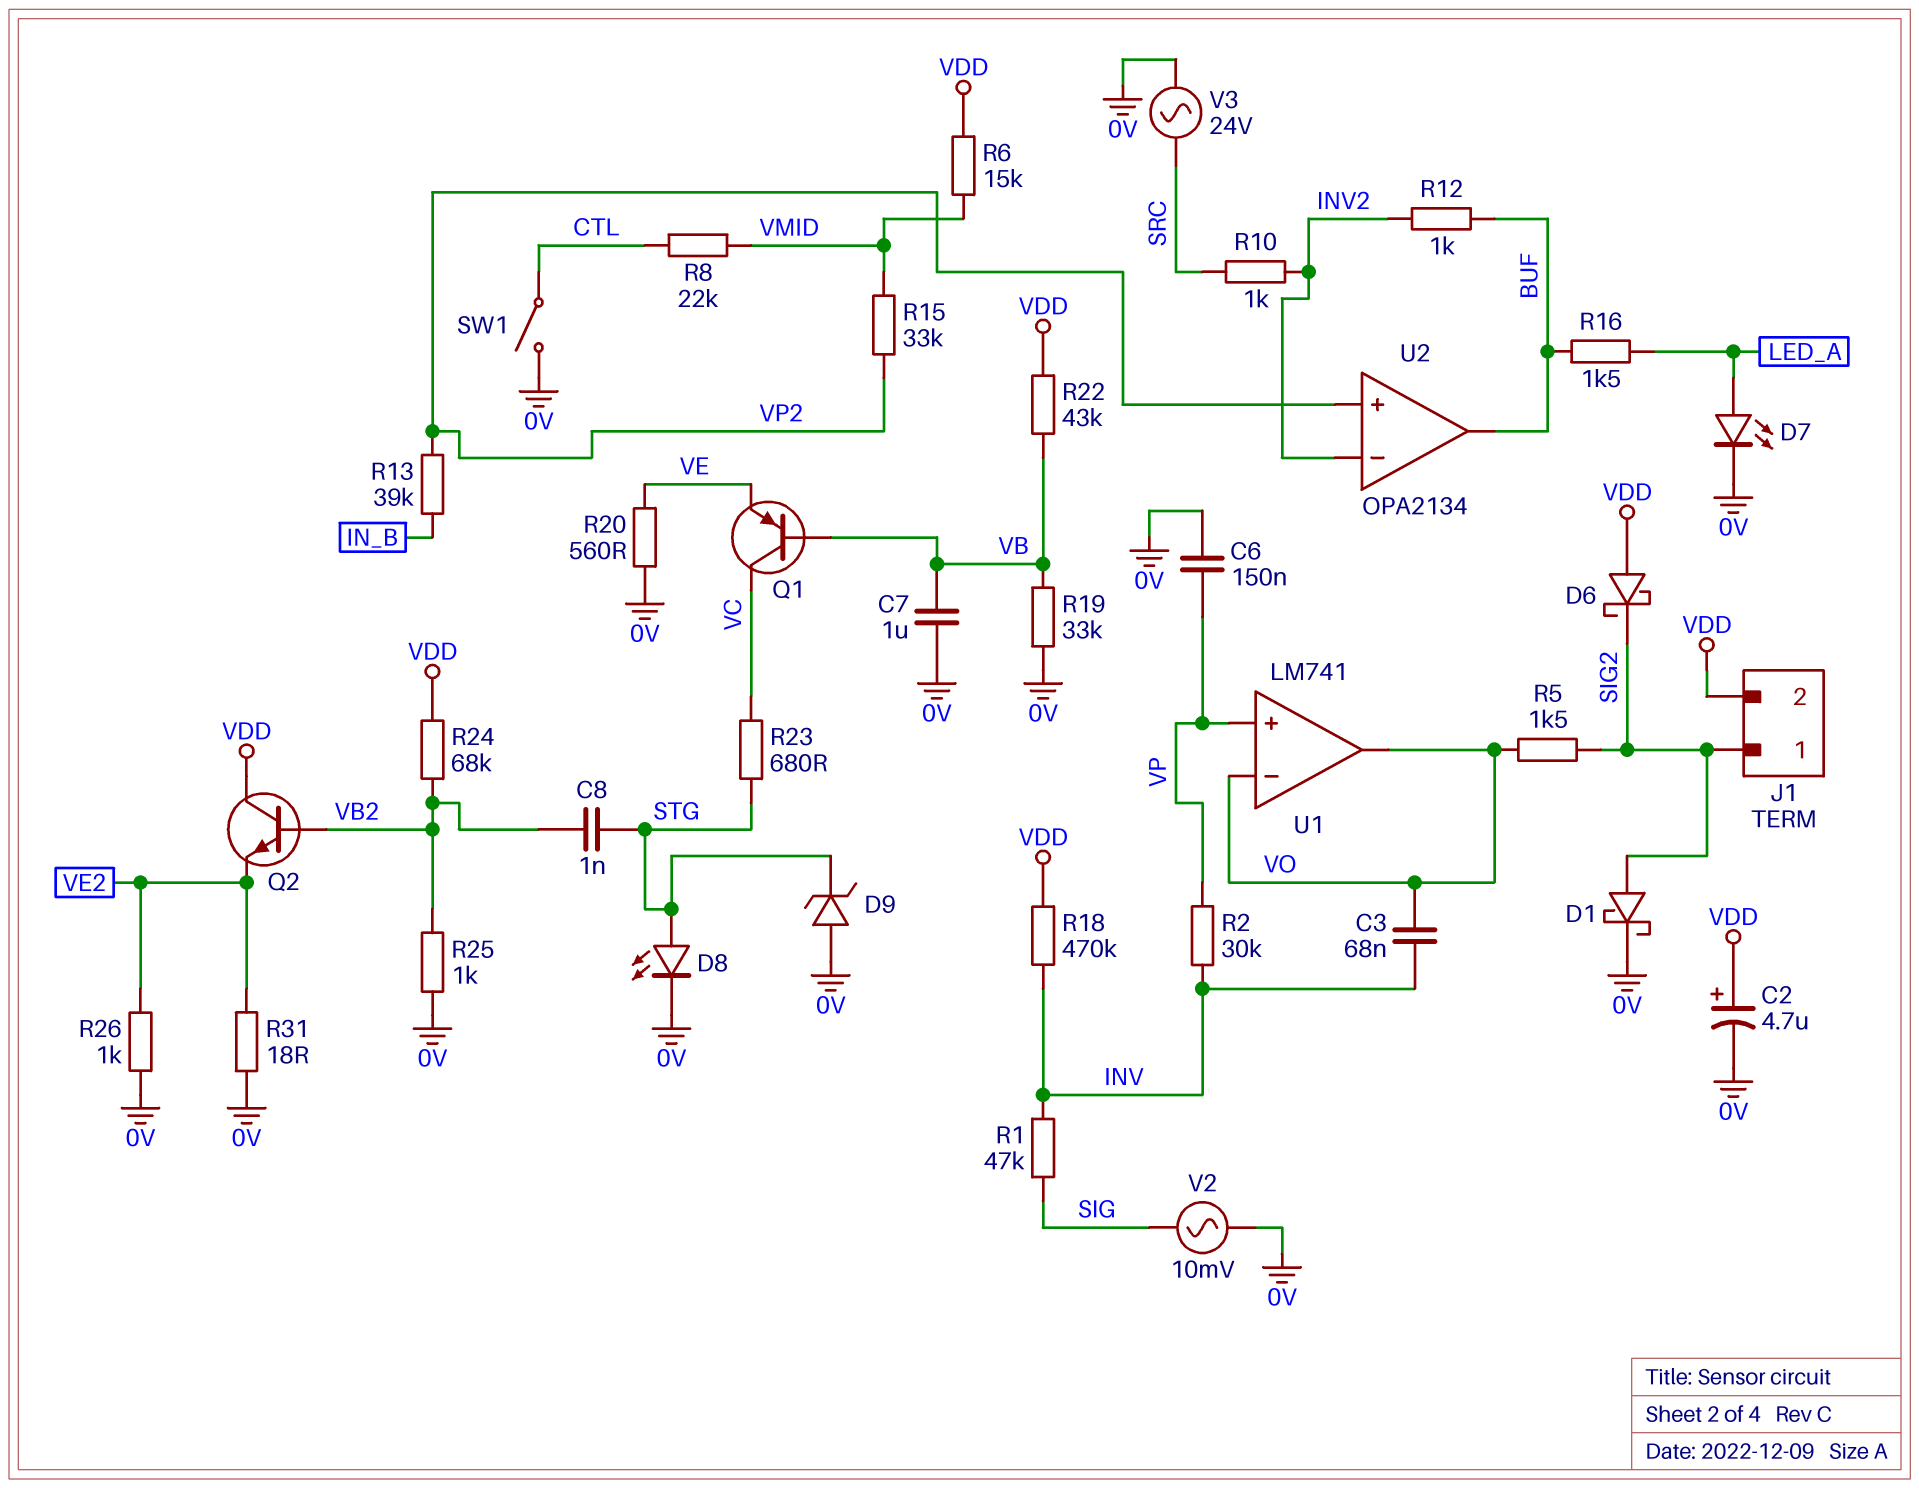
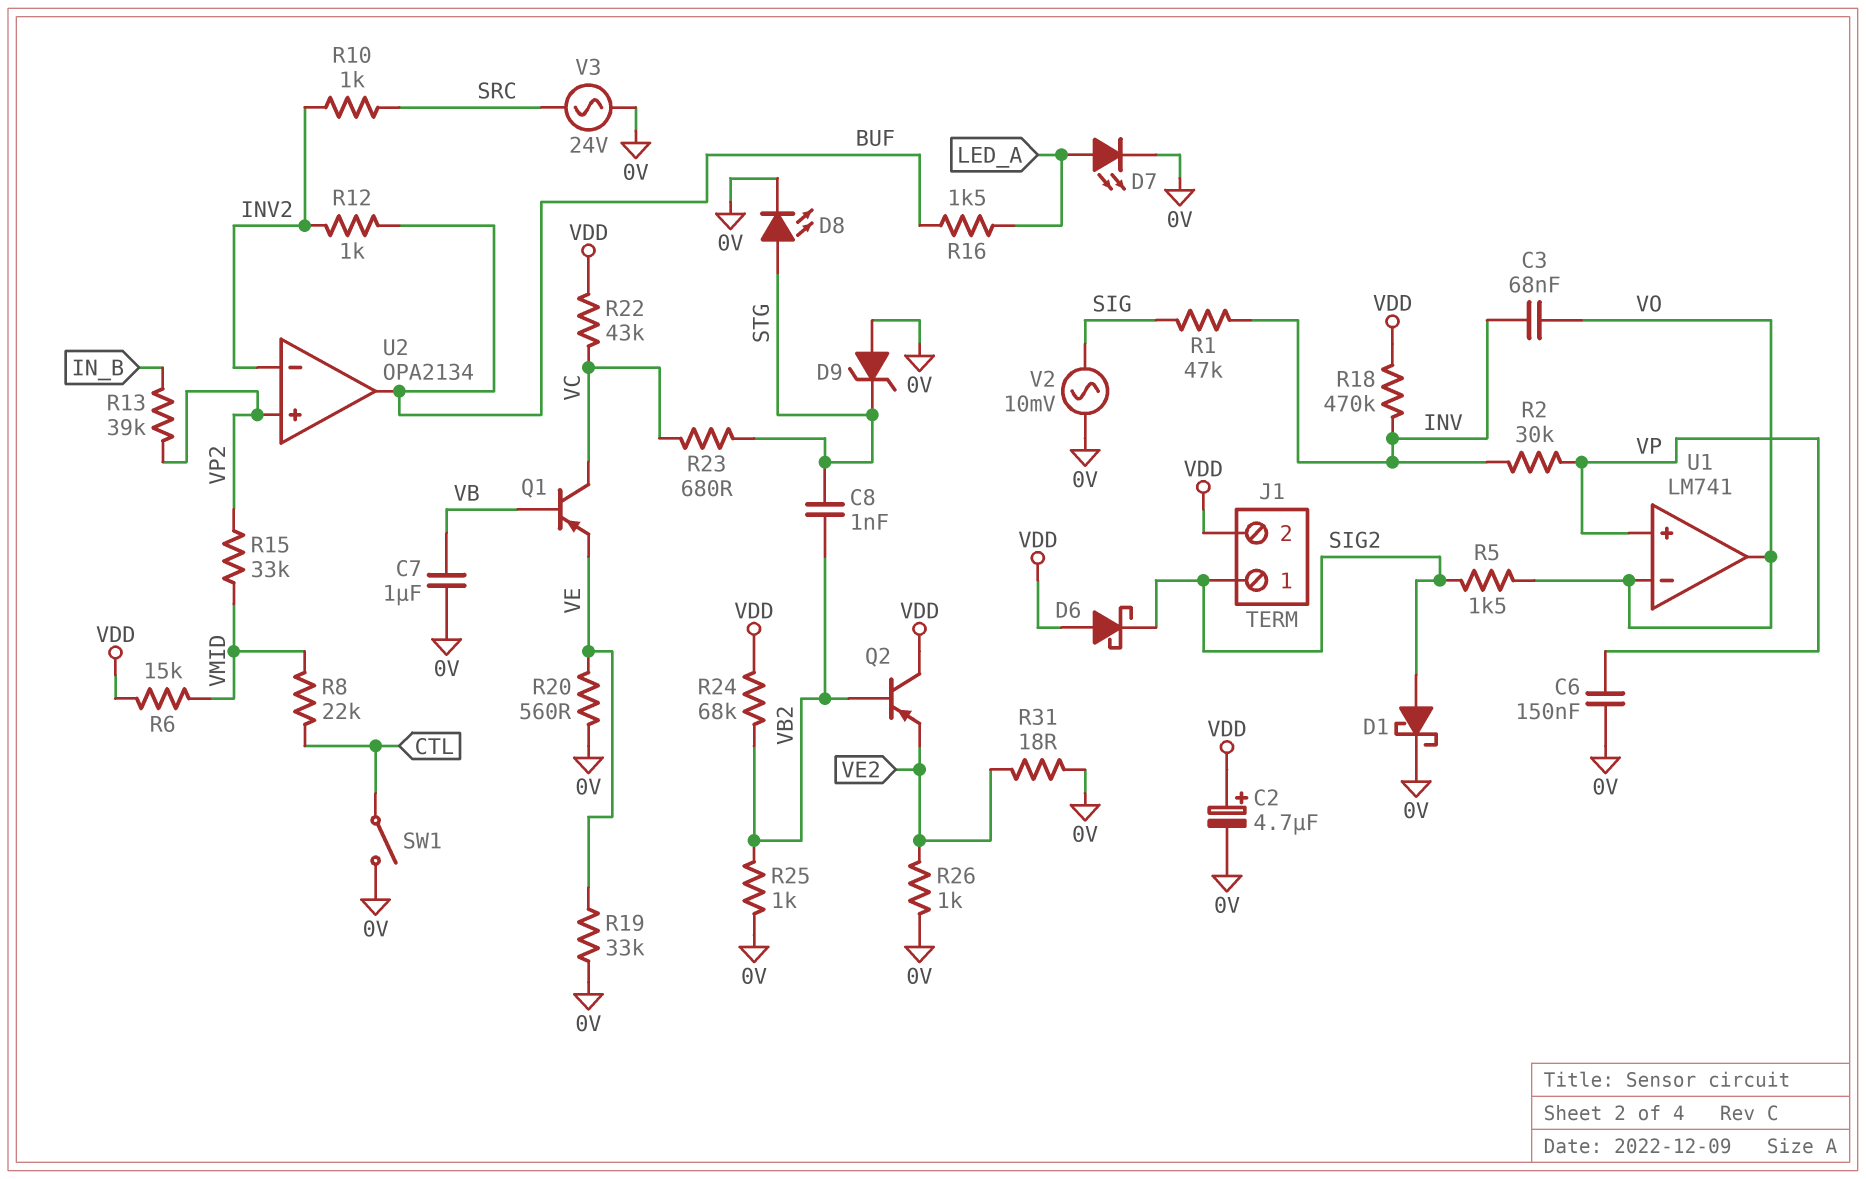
Q2: NPN (B VB2, C VDD, E VE2) -> PNP (B VB2, C VDD, E VE2)
R19: 33k (0V, VB) -> 33k (0V, VE)
R22: 43k (VB, VDD) -> 43k (VC, VDD)

